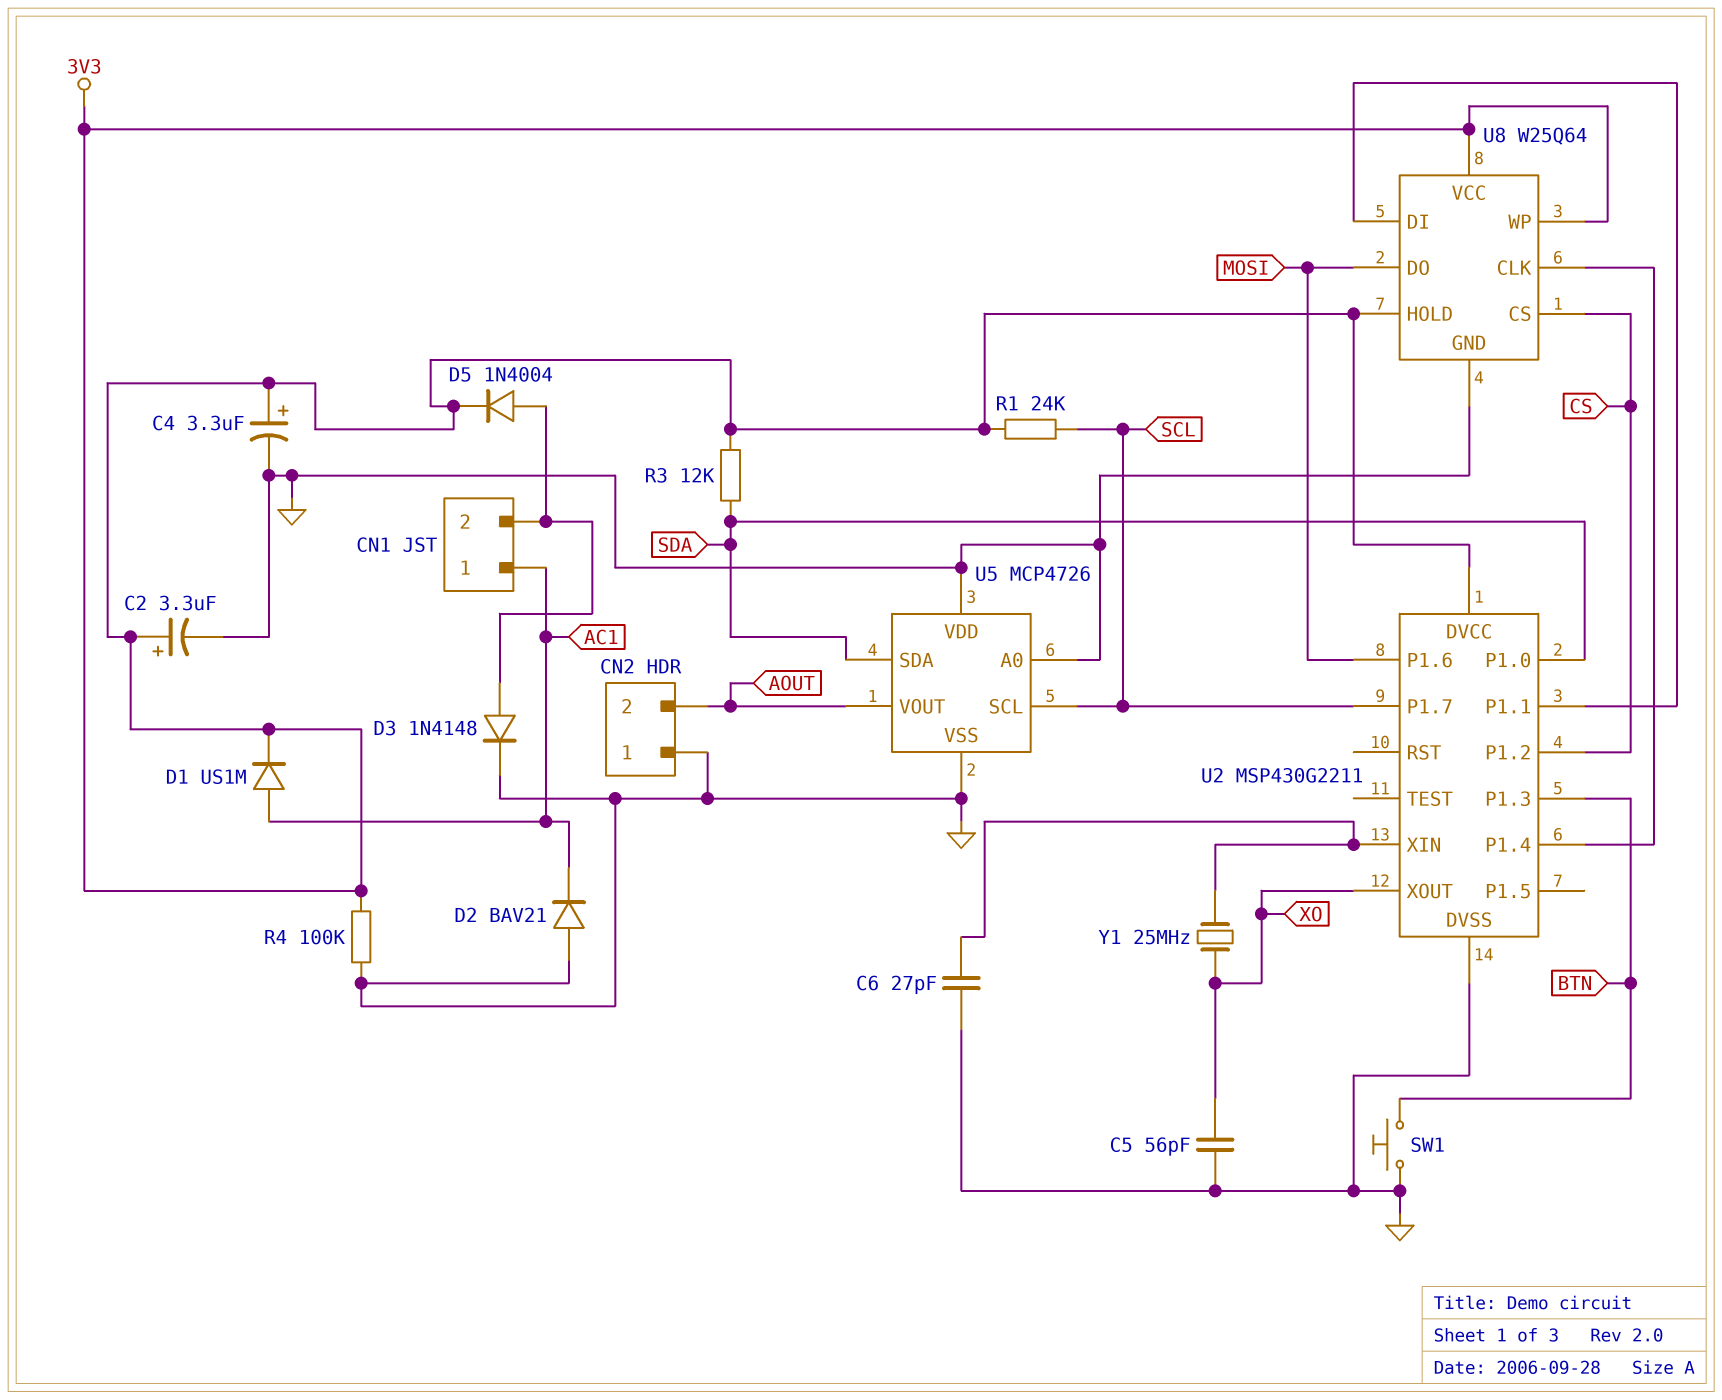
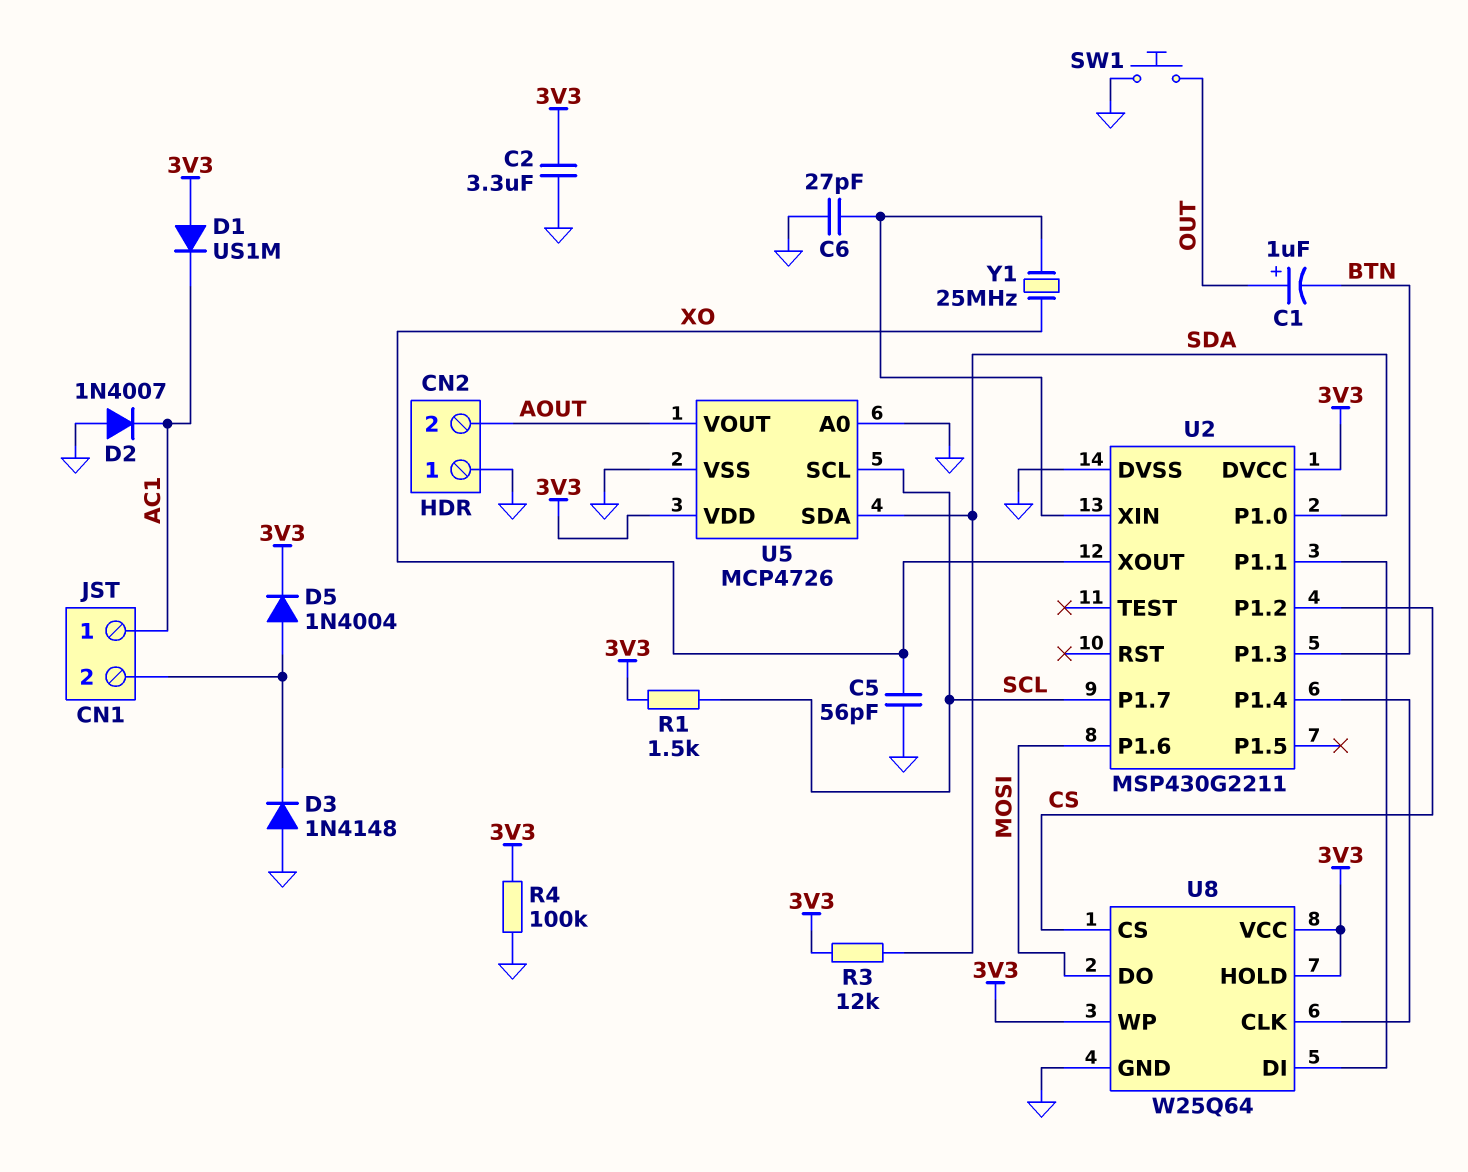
C1: none -> 1uF (plus OUT, minus BTN)
C2: 3.3uF (plus 3V3, minus GND) -> 3.3uF (3V3, GND)
C4: 3.3uF (plus 3V3, minus GND) -> none
D1: diode US1M (A AC1, K 3V3) -> diode US1M (A 3V3, K AC1)
D2: diode BAV21 (A GND, K AC1) -> diode 1N4007 (A GND, K AC1)
D3: diode 1N4148 (A CN1/2, K GND) -> diode 1N4148 (A GND, K CN1/2)
R1: 24k (3V3, SCL) -> 1.5k (3V3, SCL)
SW1: button (BTN, GND) -> button (GND, OUT)
U5 pin VDD: GND -> 3V3

